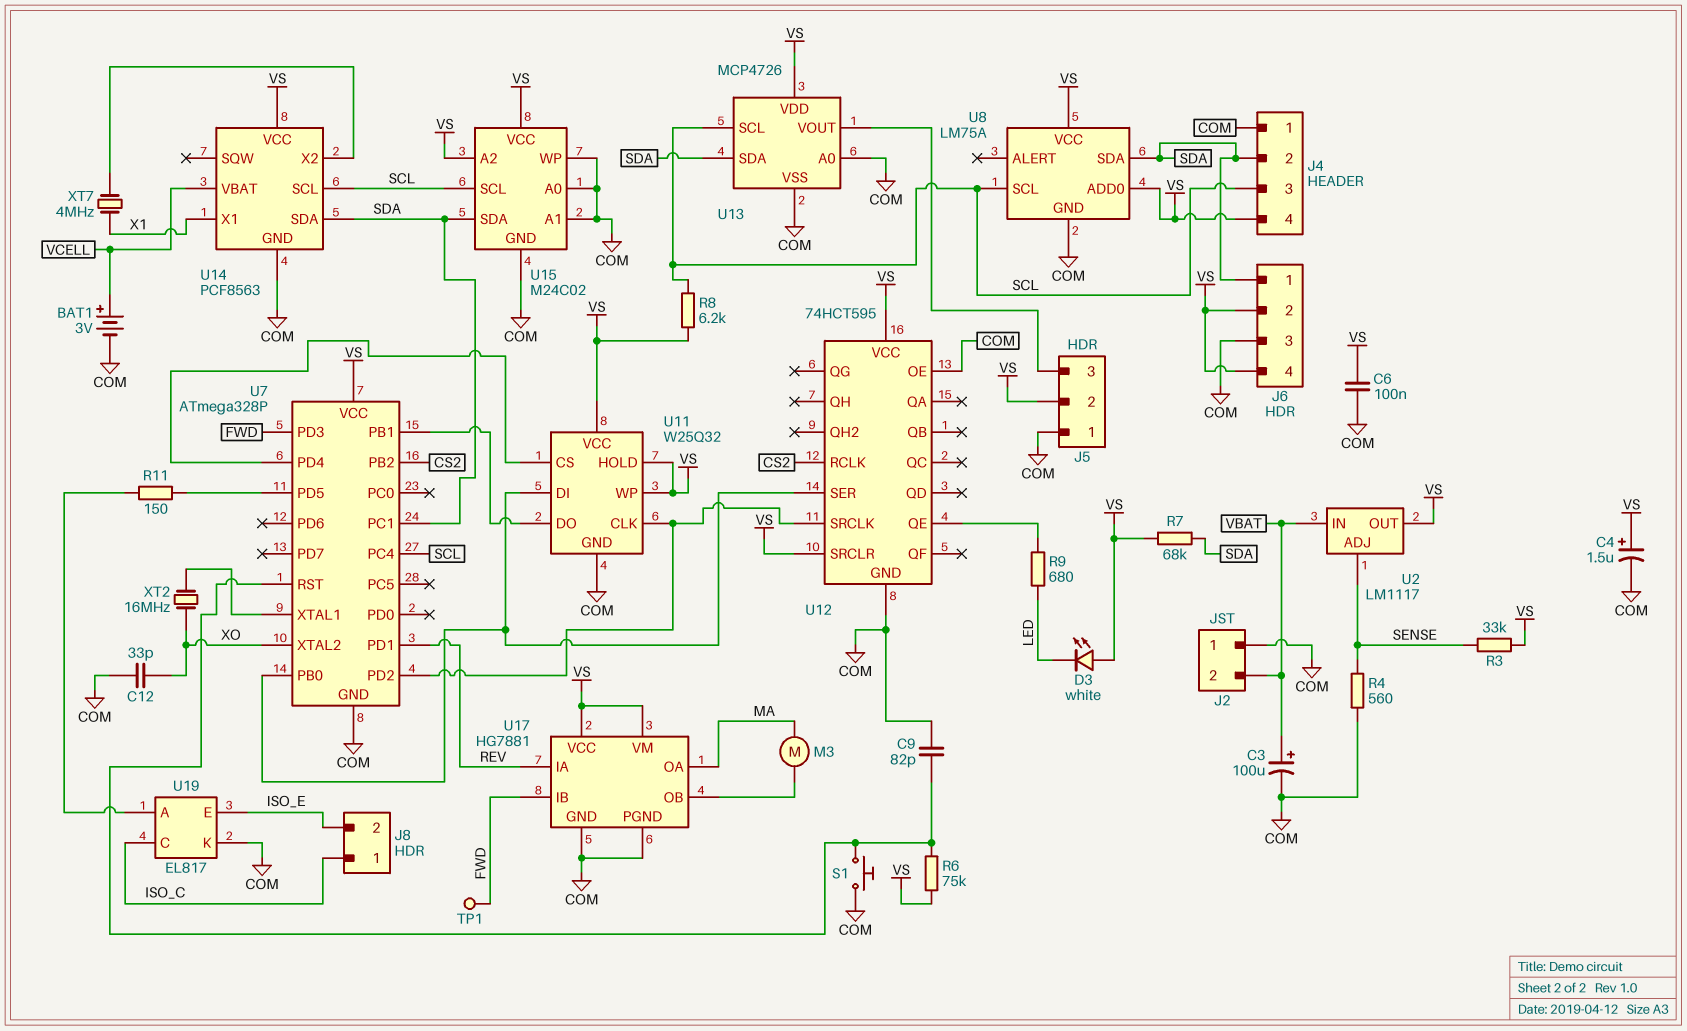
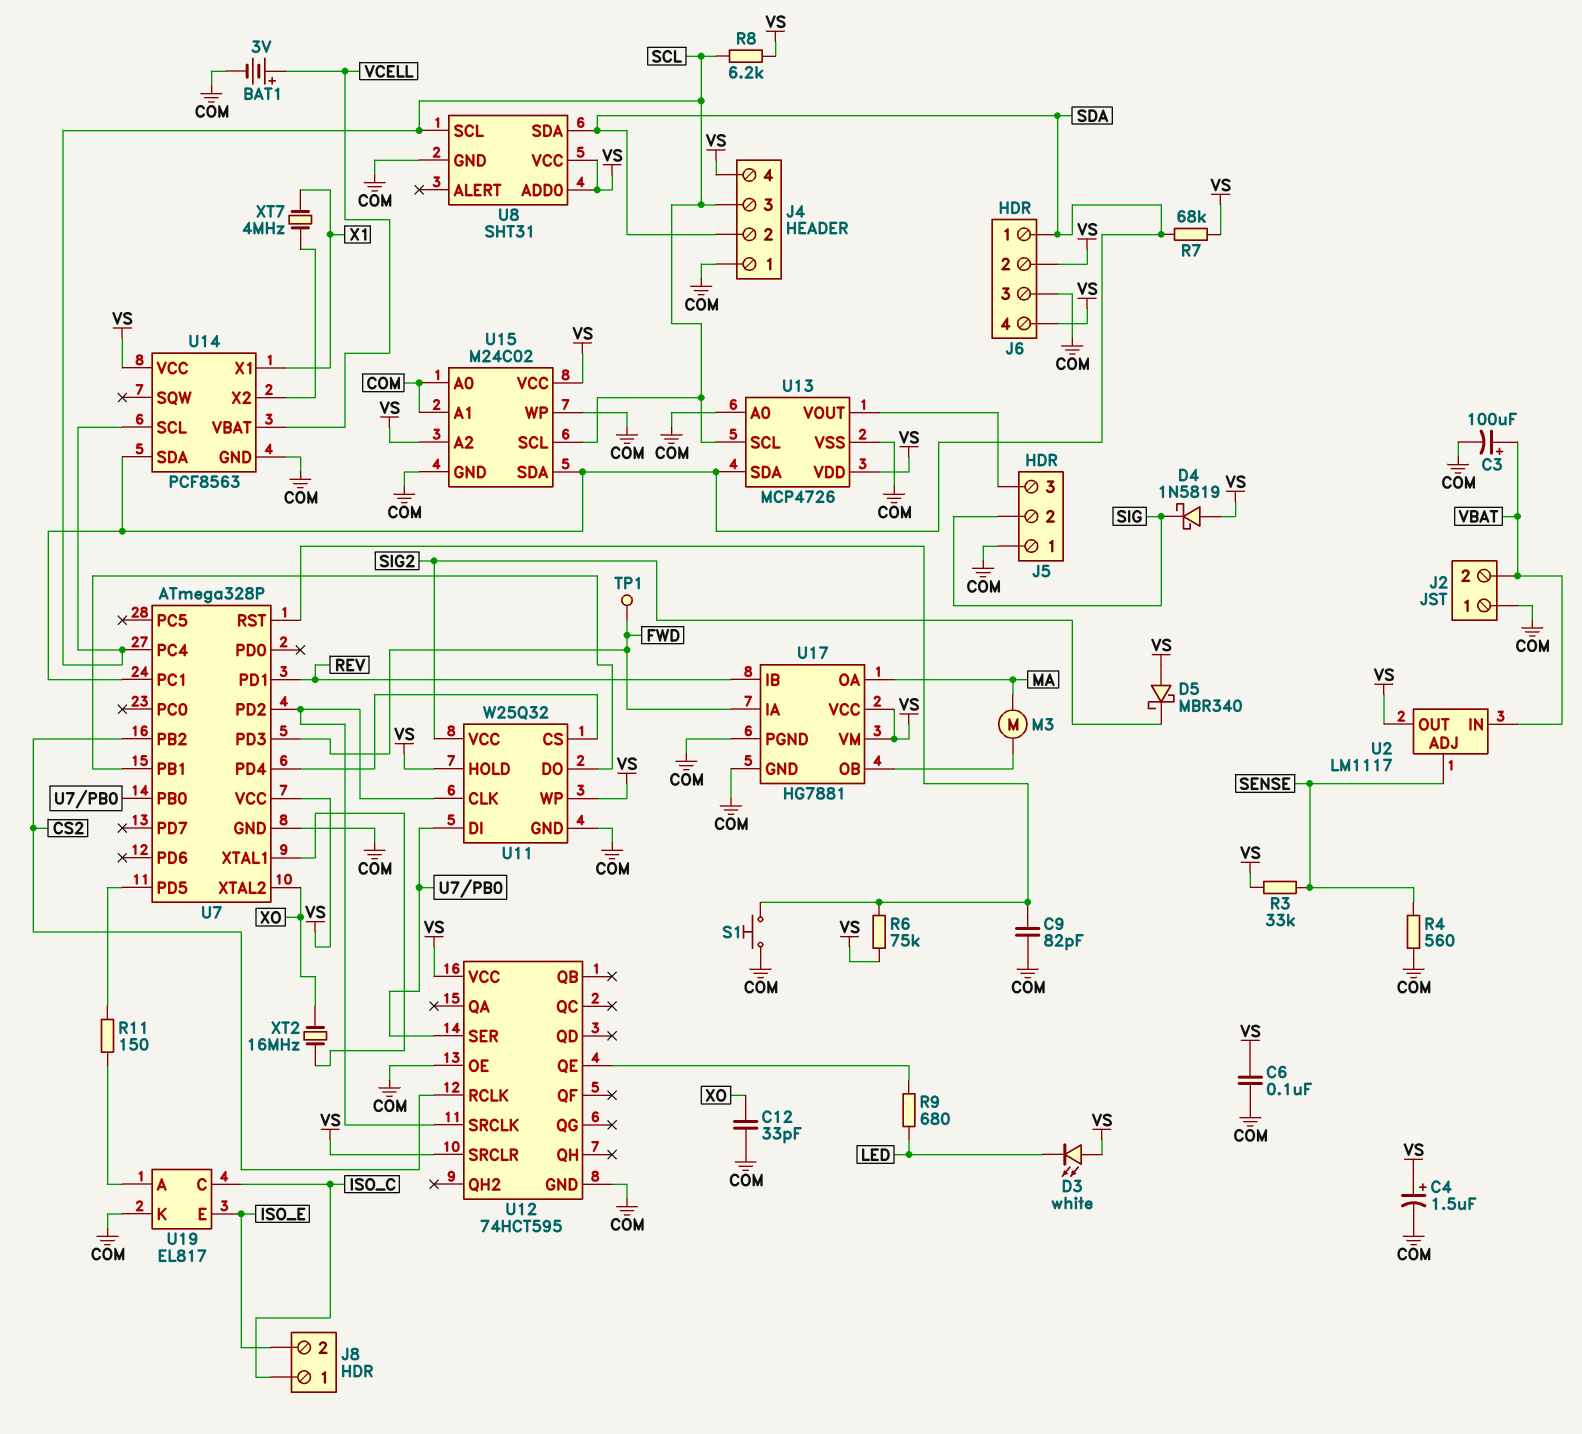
D4: none -> schottky 1N5819 (A VS, K SIG)
D5: none -> schottky MBR340 (A VS, K SIG2)
J5 pin 2: VS -> SIG
U8: LM75A -> SHT31
U11 pin VCC: VS -> SIG2
U17 pin IA: REV -> FWD
U17 pin IB: FWD -> REV

